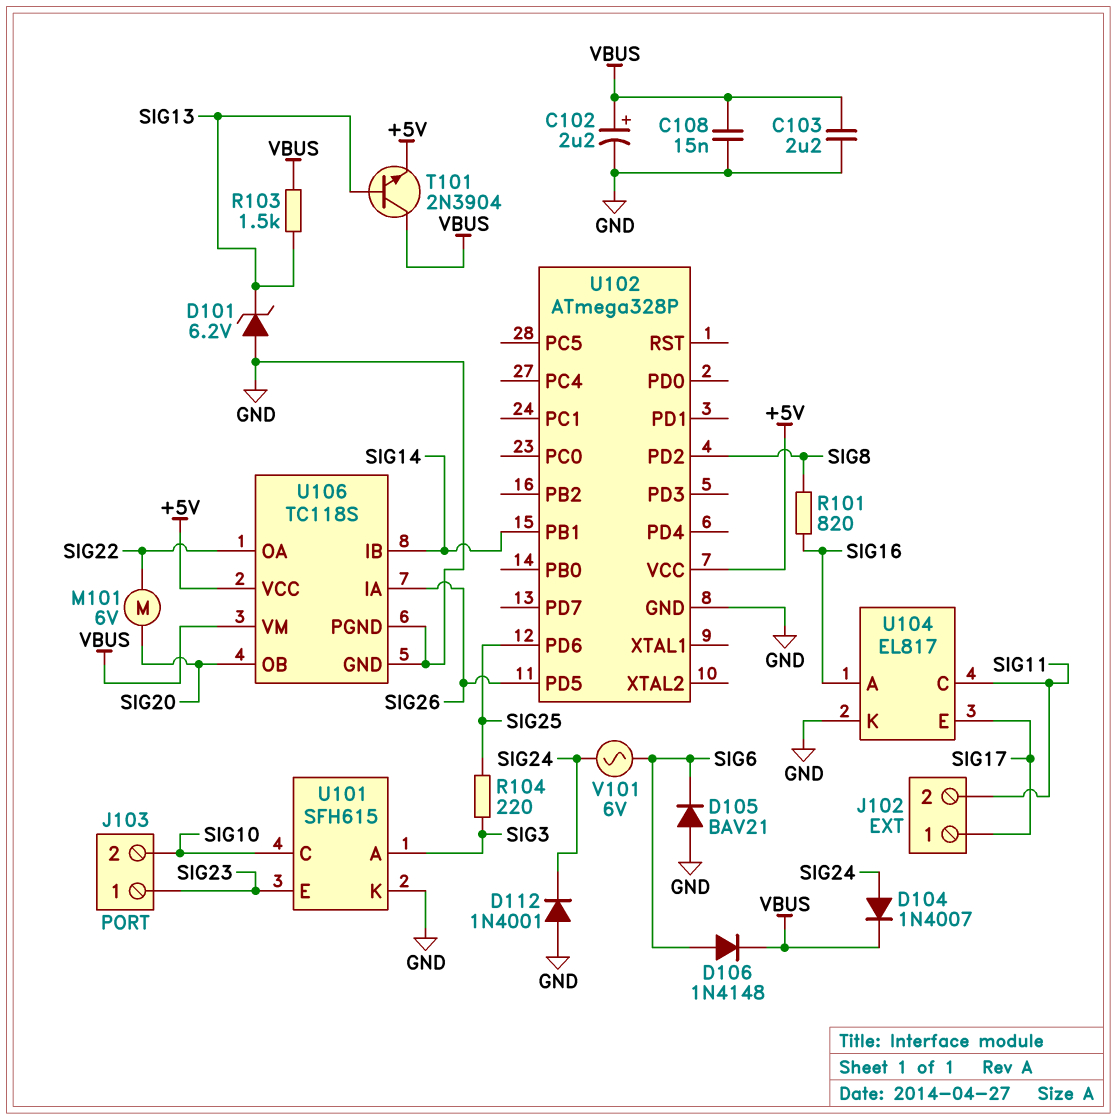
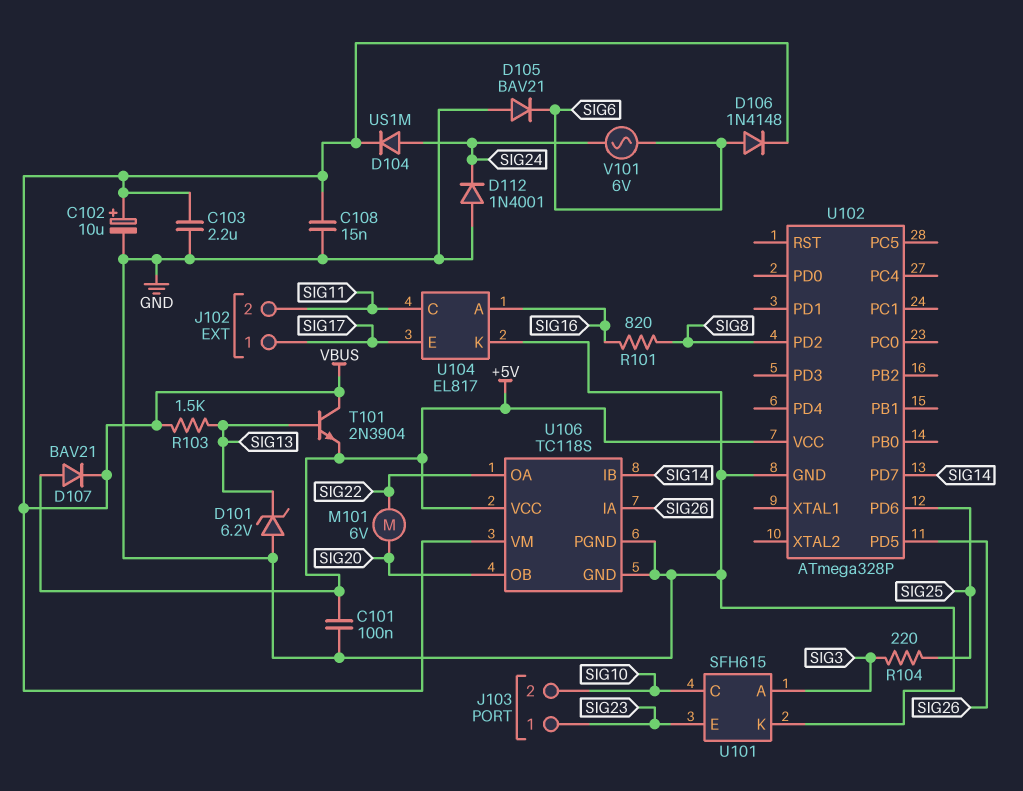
C101: none -> 100nF (+5V, GND)
C102: 2.2uF (plus VBUS, minus GND) -> 10uF (plus VBUS, minus GND)
D104: diode 1N4007 (A SIG24, K VBUS) -> diode US1M (A SIG24, K VBUS)
D107: none -> diode BAV21 (A +5V, K VBUS)
U102 pin PB1: SIG14 -> none
U102 pin PD7: none -> SIG14

